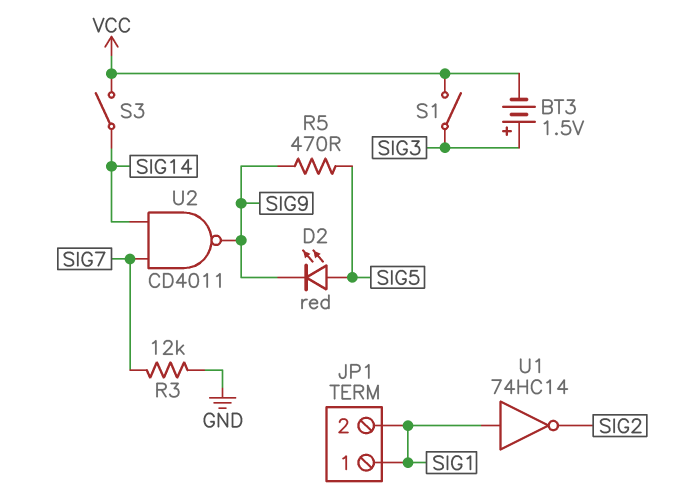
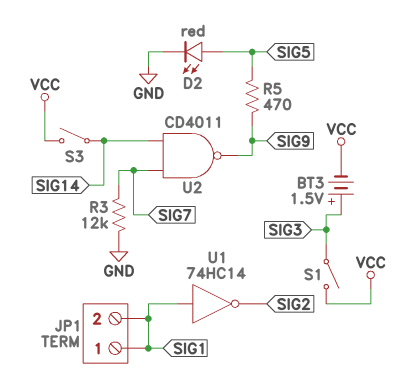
D2: LED red (A SIG5, K SIG9) -> LED red (A SIG5, K GND)

